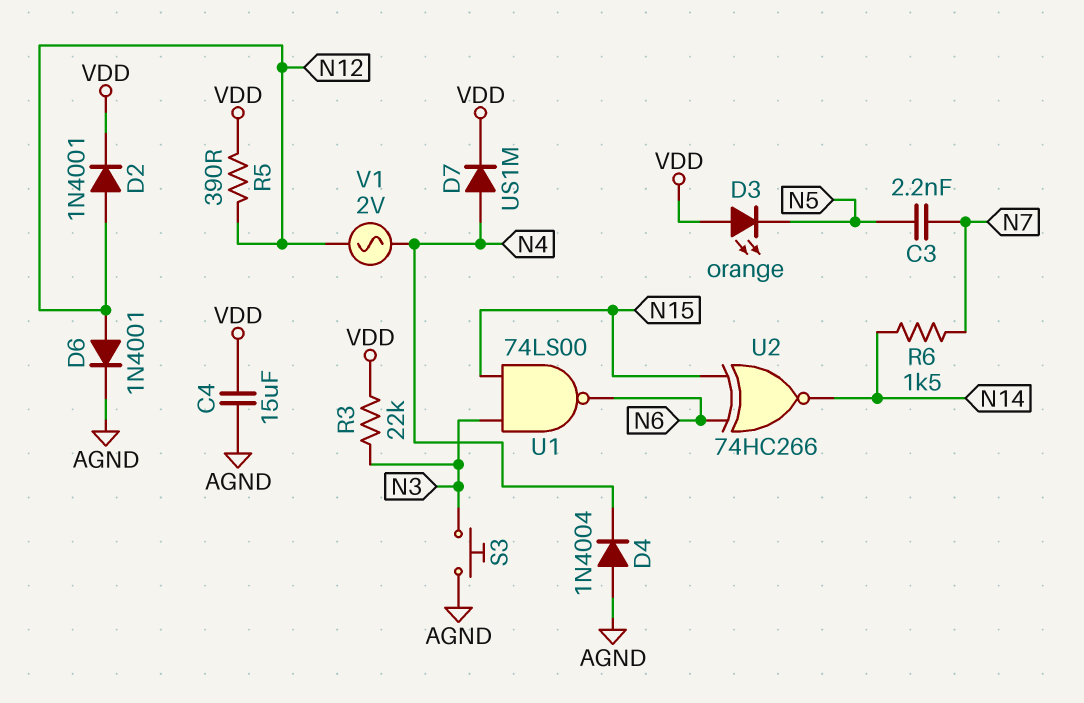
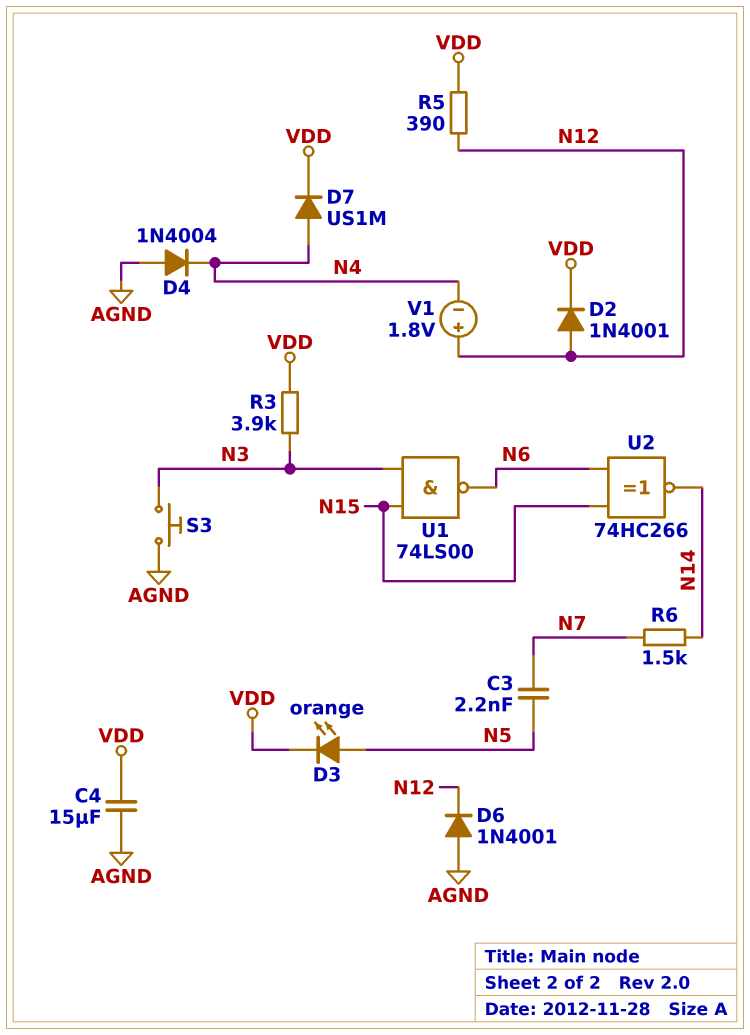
D3: LED orange (A VDD, K N5) -> LED orange (A N5, K VDD)
D6: diode 1N4001 (A N12, K AGND) -> diode 1N4001 (A AGND, K N12)
R3: 22k (N3, VDD) -> 3.9k (N3, VDD)
V1: AC 2V (N4, N12) -> 1.8V (plus N12, minus N4)

